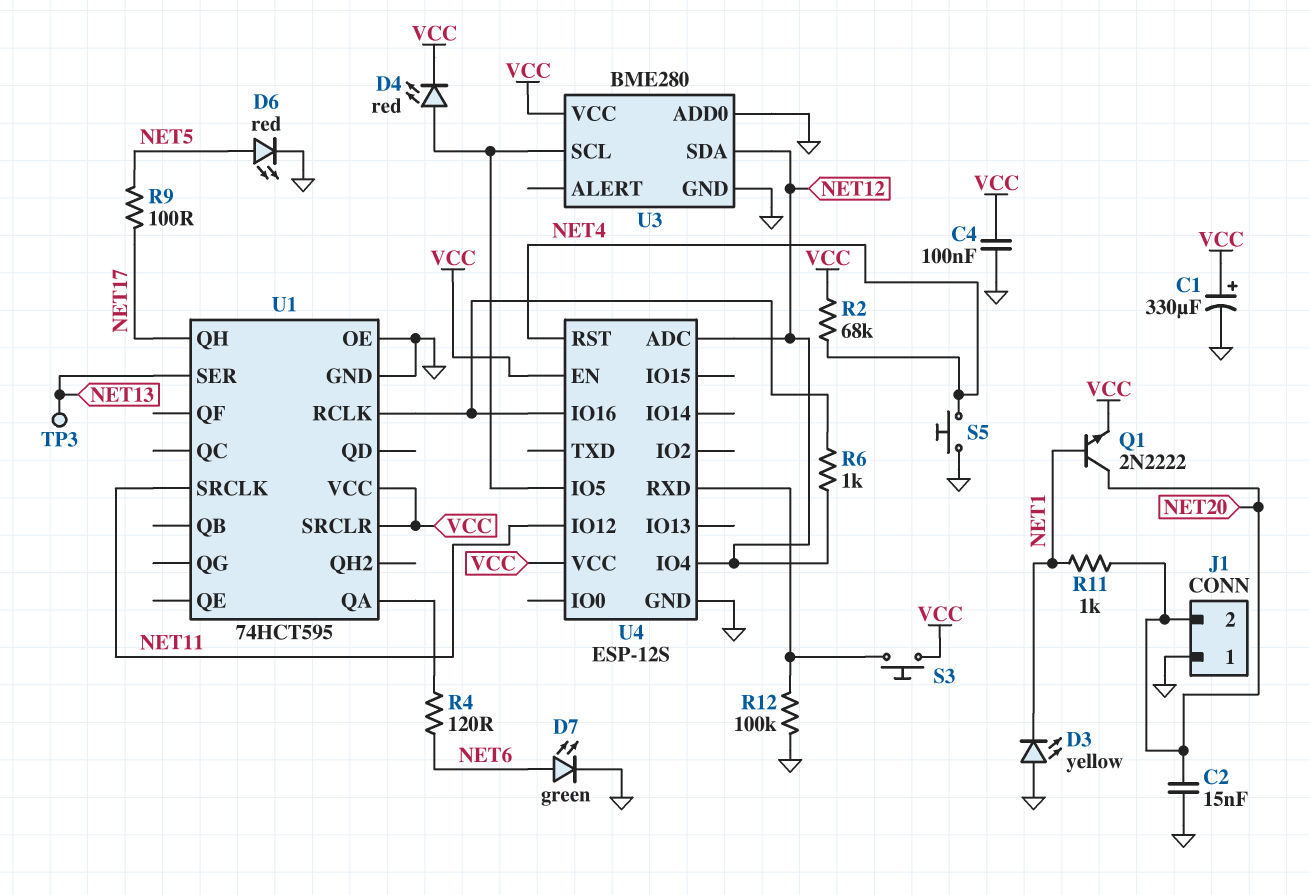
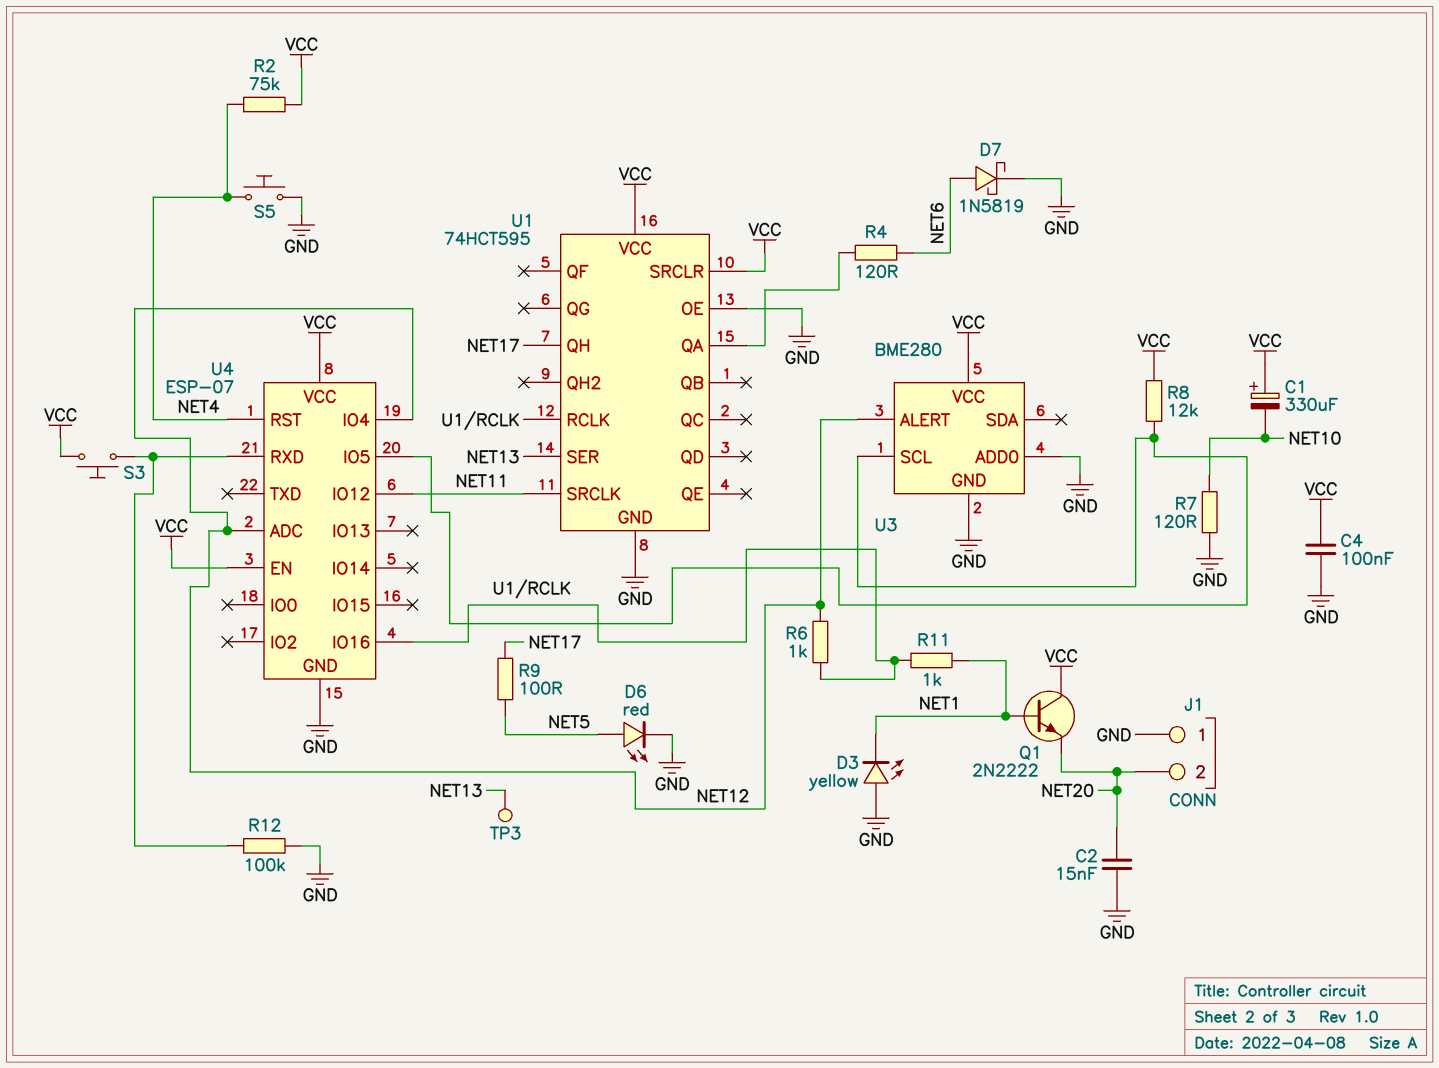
C1: 330uF (plus VCC, minus GND) -> 330uF (plus VCC, minus NET10)
D4: LED red (A U3/SCL, K VCC) -> none
D7: LED green (A NET6, K GND) -> schottky 1N5819 (A NET6, K GND)
Q1: NPN 2N2222 (B NET1, C NET20, E VCC) -> NPN 2N2222 (B NET1, C VCC, E NET20)
R2: 68k (NET4, VCC) -> 75k (NET4, VCC)
R7: none -> 120 (GND, NET10)
R8: none -> 12k (U3/SCL, VCC)
R11: 1k (NET1, NET20) -> 1k (NET1, U1/RCLK)
U3 pin ALERT: none -> NET12
U3 pin SDA: NET12 -> none
U4: ESP-12S -> ESP-07

